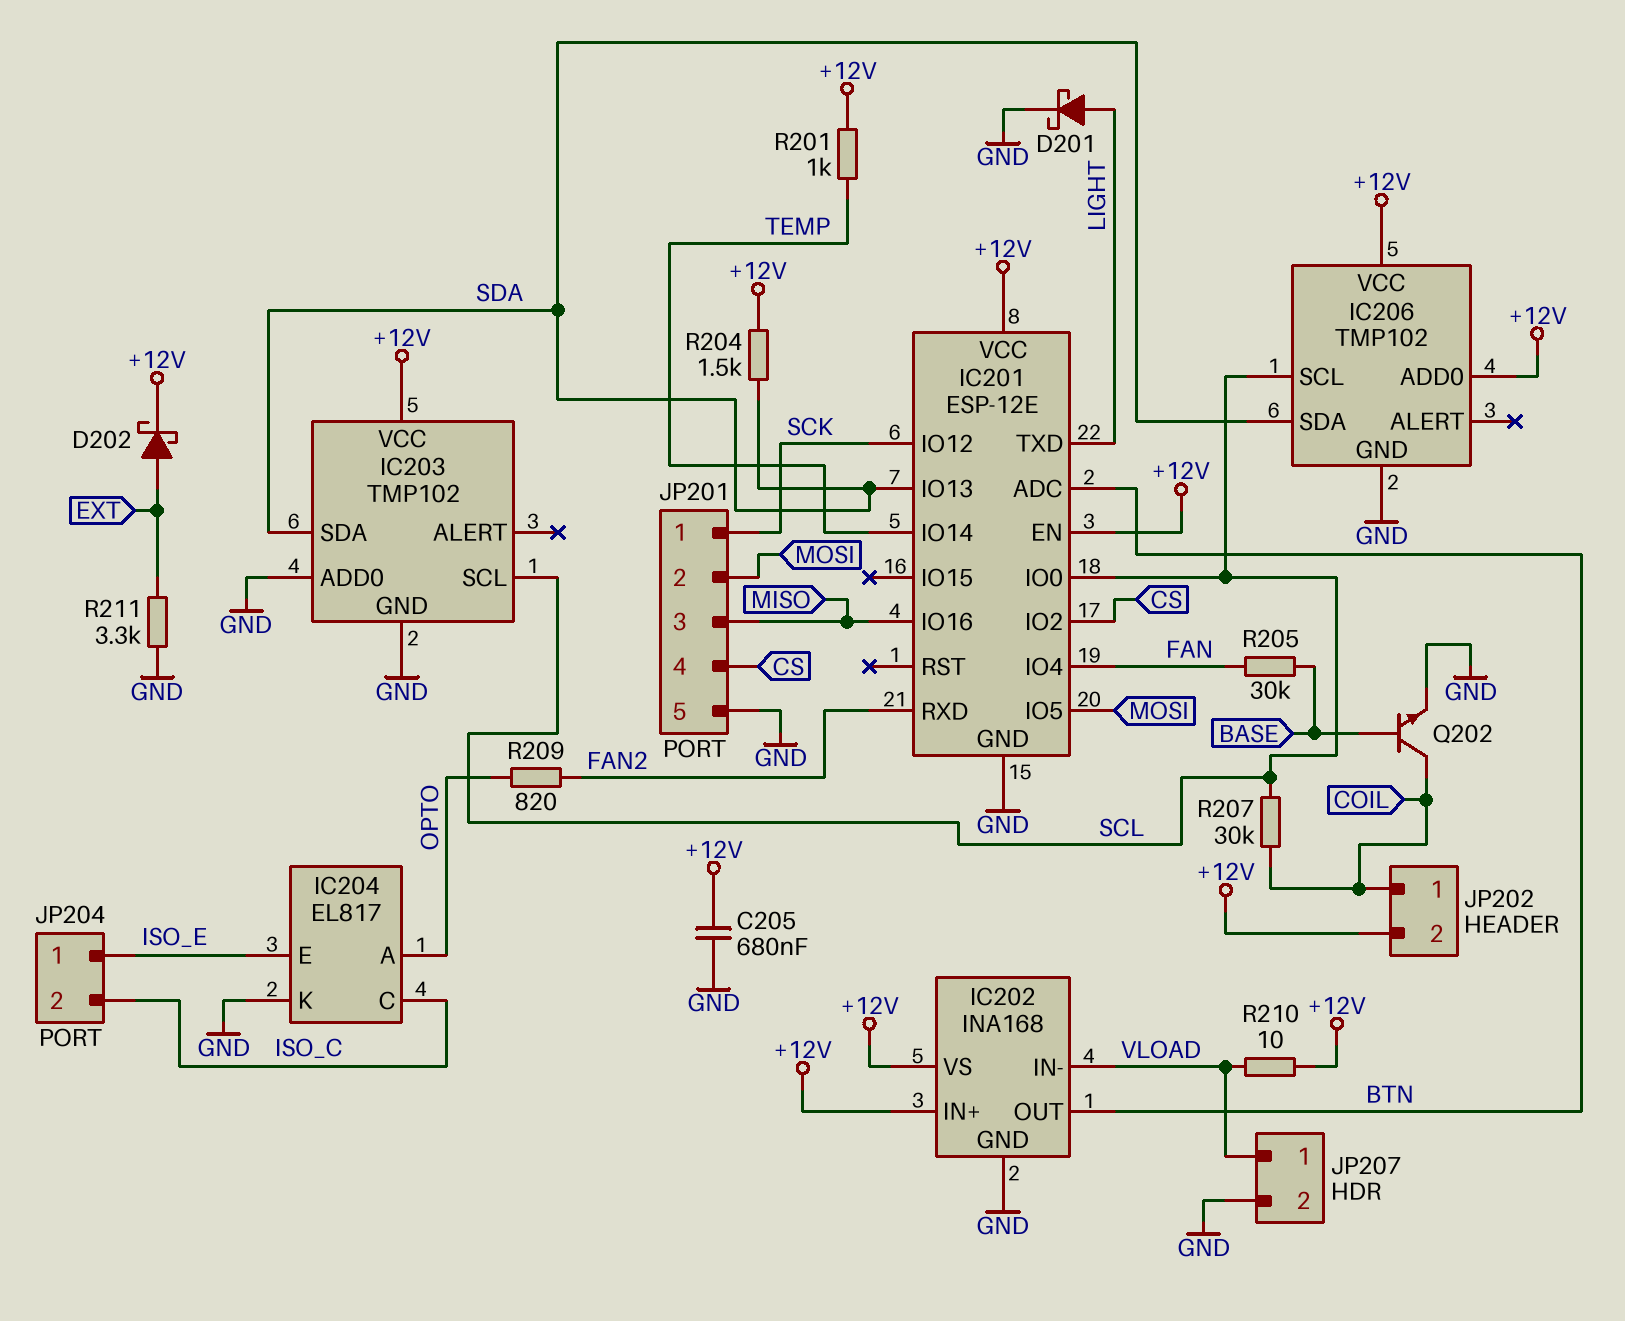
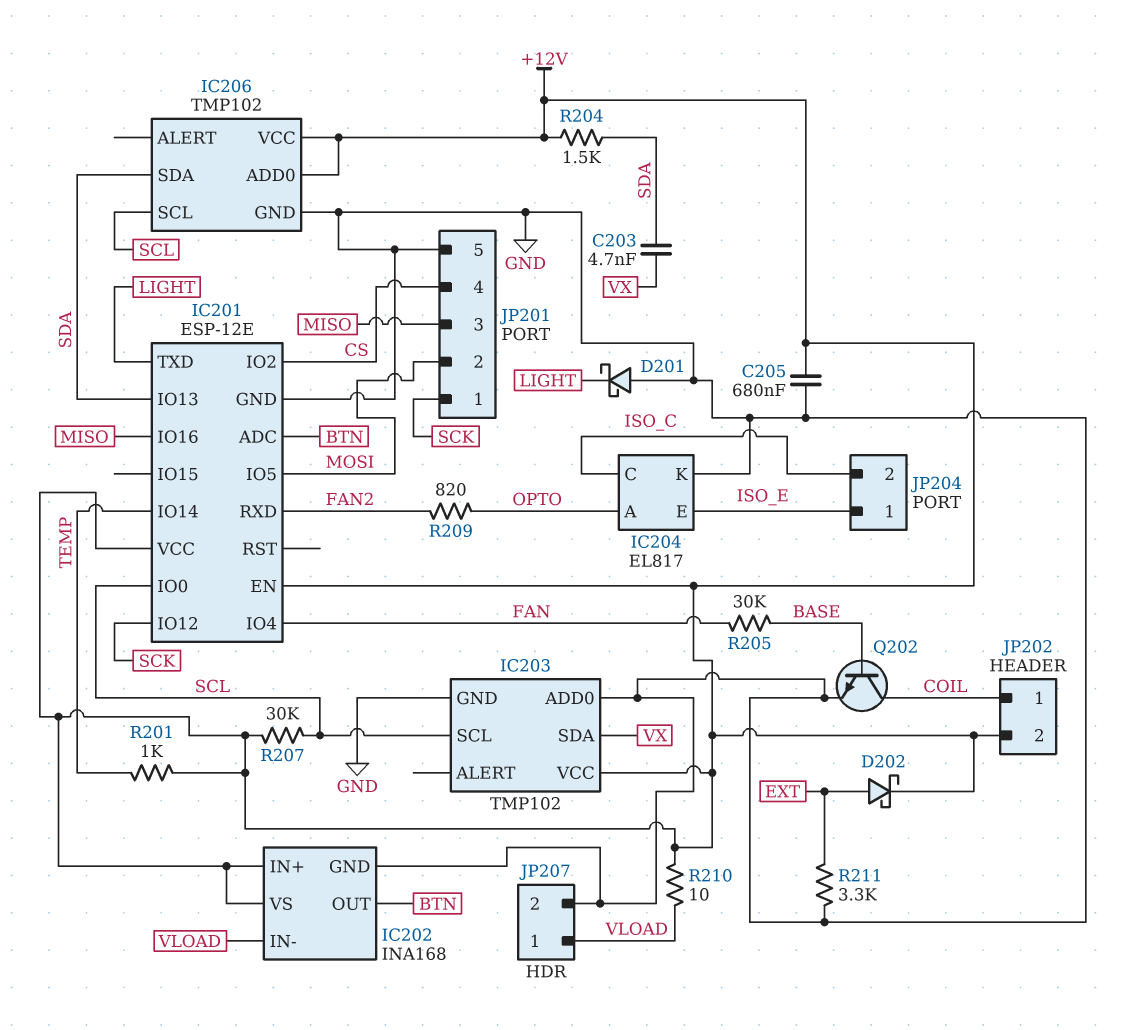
C203: none -> 4.7nF (SDA, VX)
D201: schottky (A LIGHT, K GND) -> schottky (A GND, K LIGHT)
IC203 pin SDA: SDA -> VX
R207: 30k (COIL, SCL) -> 30k (+12V, SCL)

